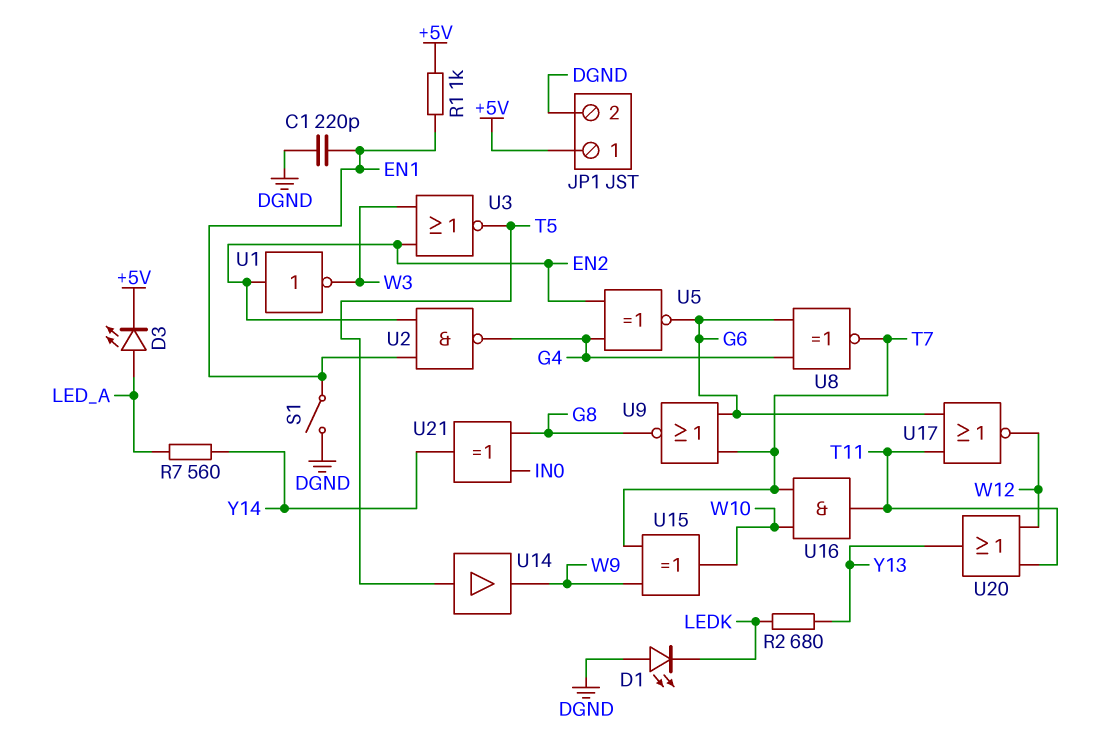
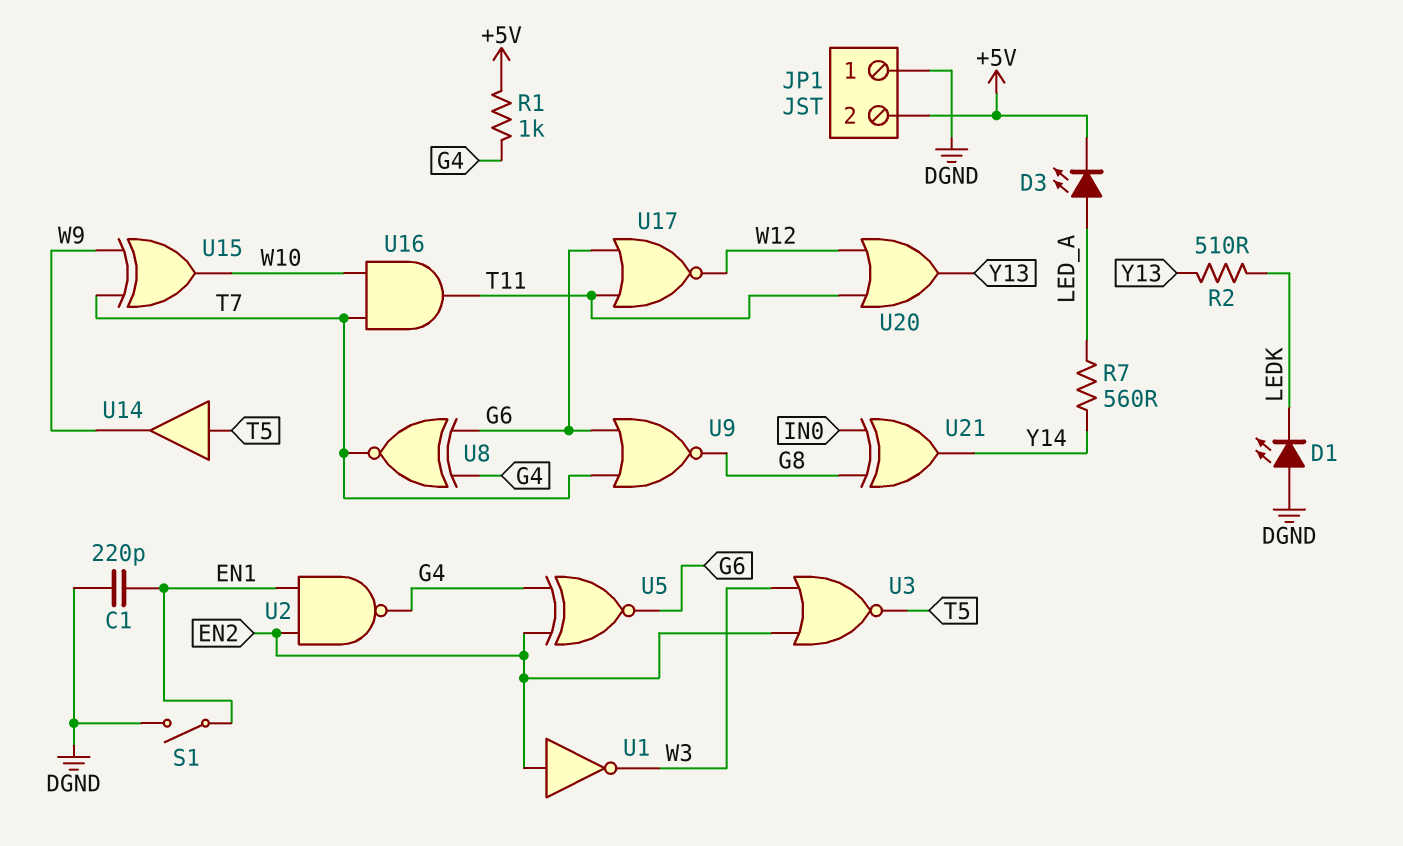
JP1 pin 1: +5V -> DGND
JP1 pin 2: DGND -> +5V
R1: 1k (+5V, EN1) -> 1k (+5V, G4)
R2: 680 (LEDK, Y13) -> 510 (LEDK, Y13)

